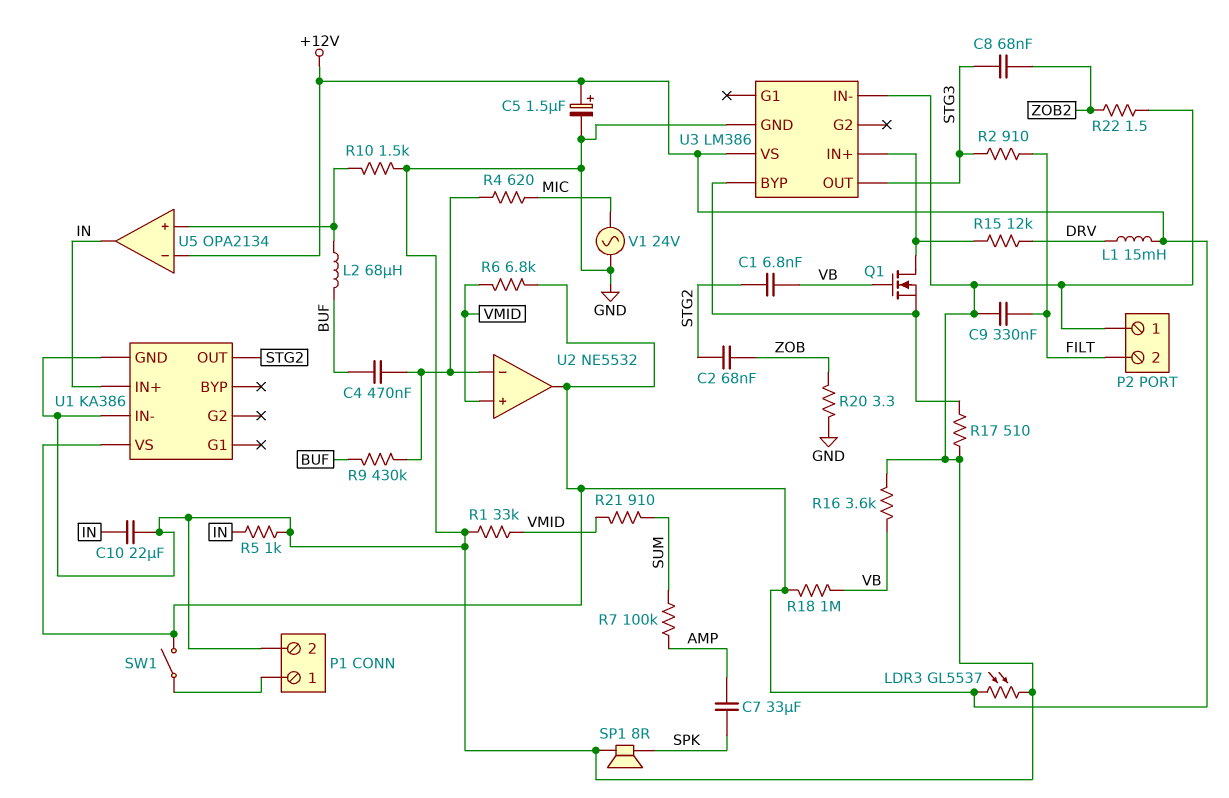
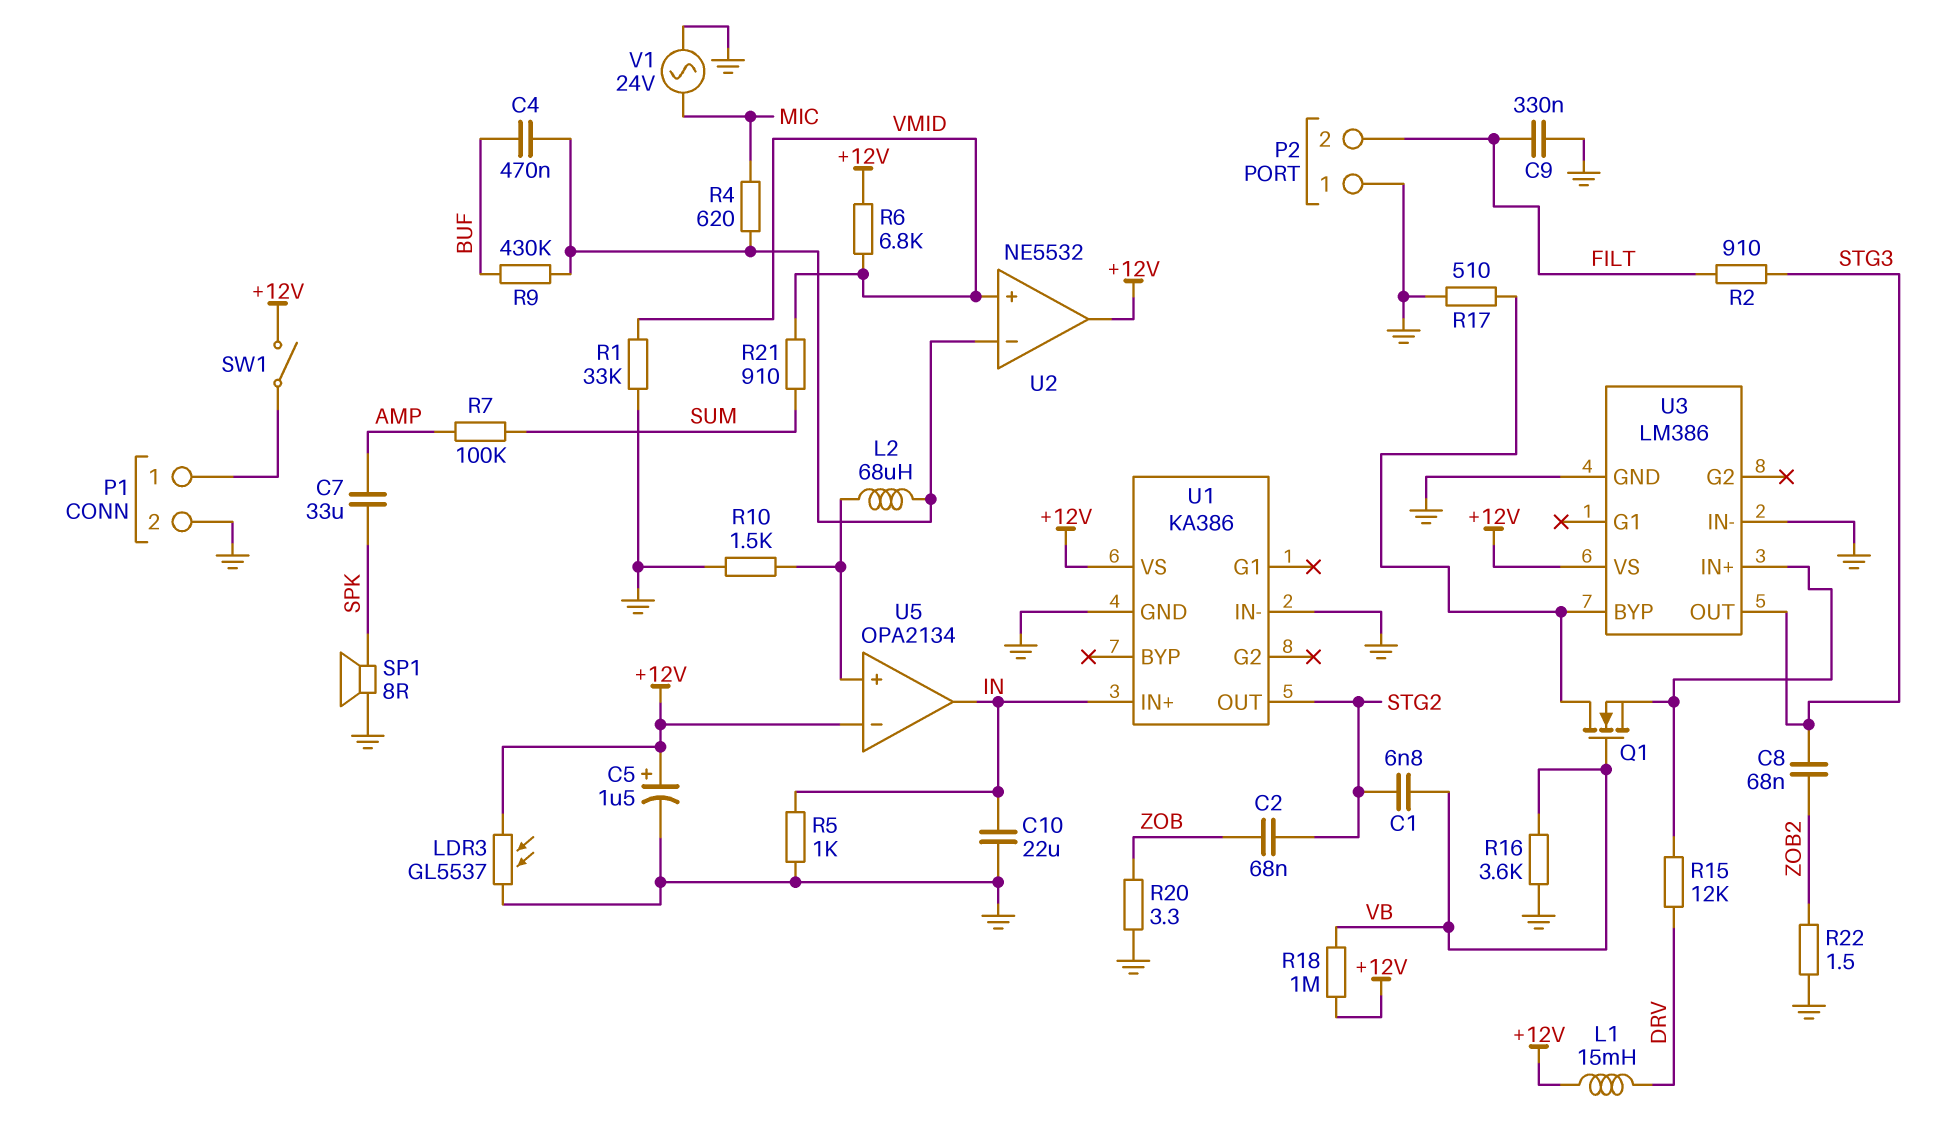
L2: 68uH (BUF, U5/in+) -> 68uH (U2/in-, U5/in+)
Q1: NMOS (G VB, D U3/IN+, S U3/BYP) -> NMOS (G VB, D U3/BYP, S U3/IN+)

